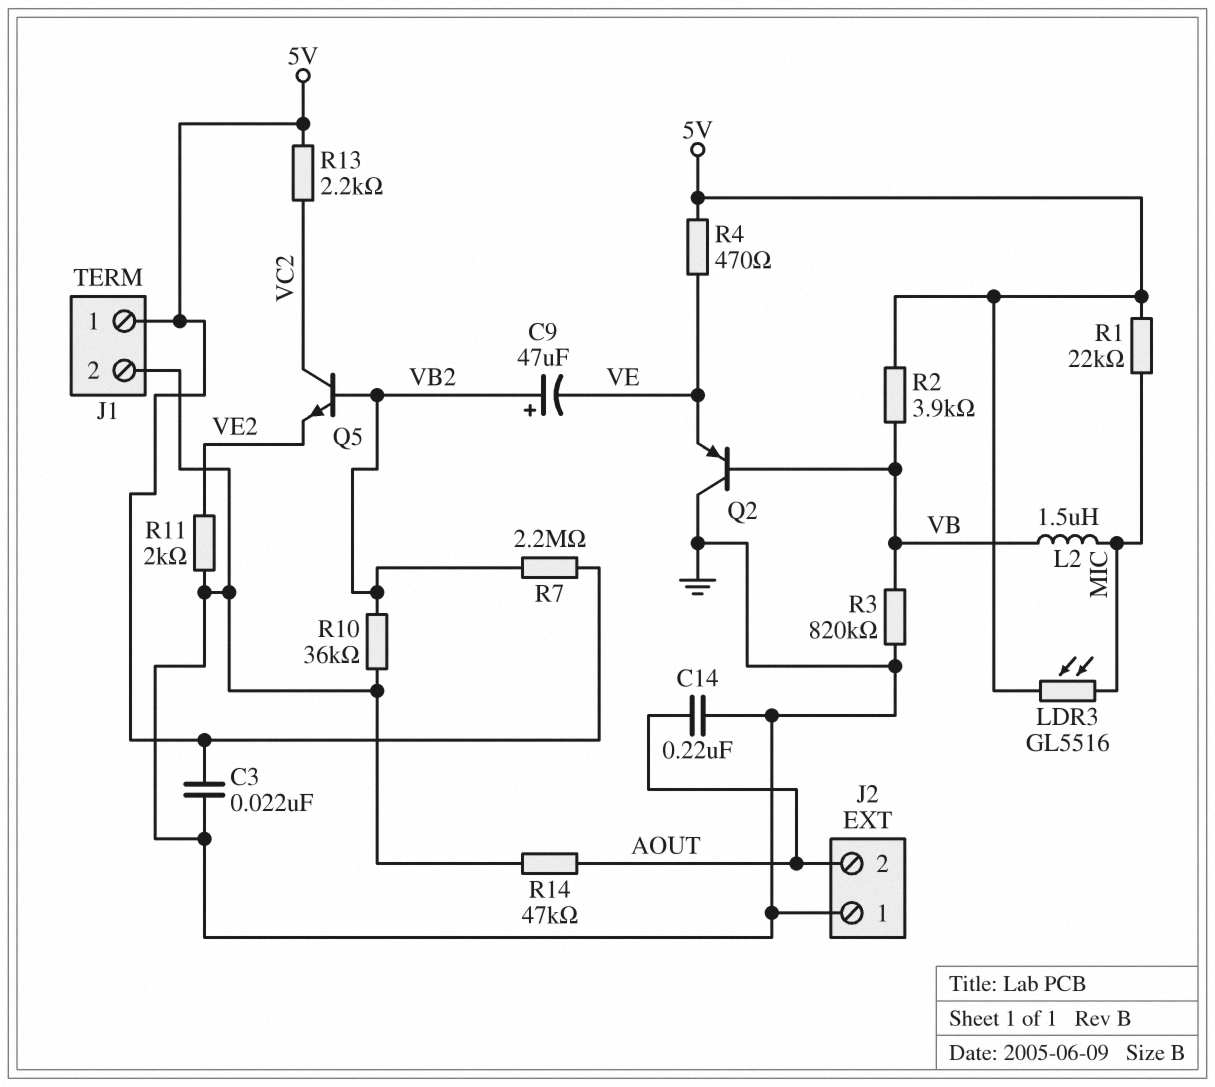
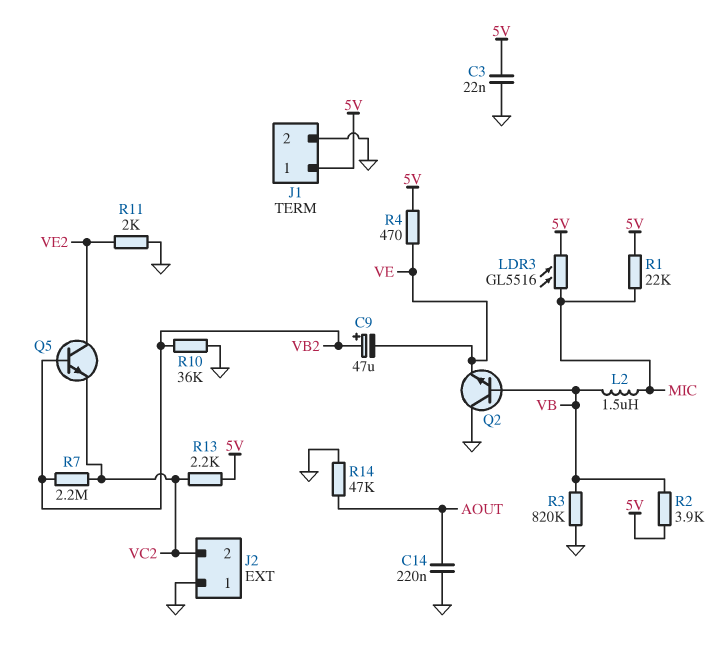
J2 pin 2: AOUT -> VC2
Q2: PNP (B VB, C GND, E VE) -> NPN (B VB, C GND, E VE)
Q5: NPN (B VB2, C VC2, E VE2) -> NPN (B VB2, C VE2, E VC2)
R7: 2.2M (5V, VB2) -> 2.2M (VB2, VC2)

